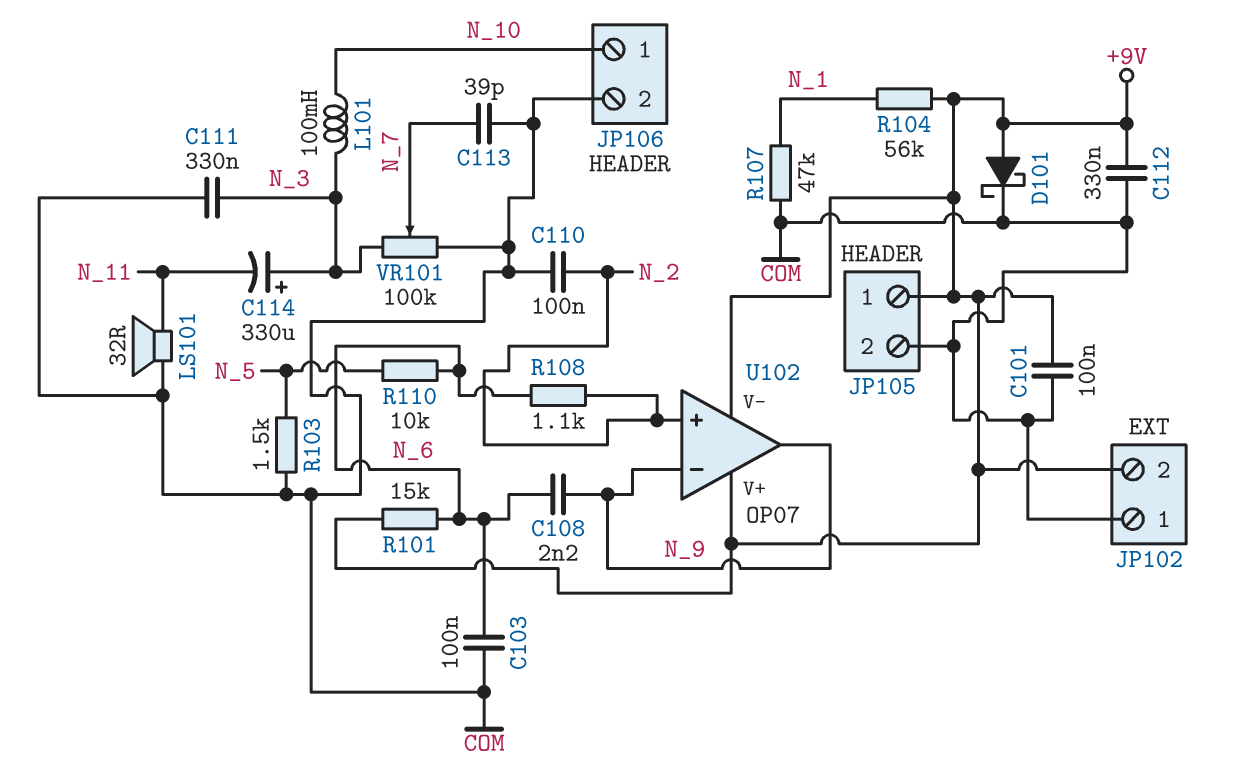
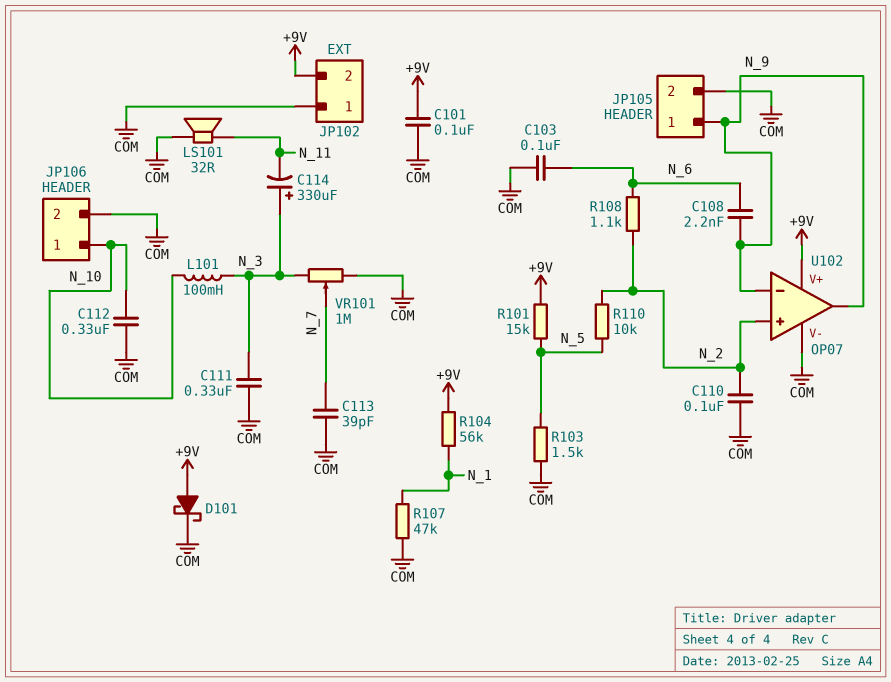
C112: 330nF (+9V, COM) -> 330nF (COM, N_10)
JP105 pin 1: +9V -> N_9
R101: 15k (+9V, N_6) -> 15k (+9V, N_5)
R110: 10k (N_5, N_6) -> 10k (N_2, N_5)
U102 pin V-: +9V -> COM
VR101: 100k (COM, N_3, wiper N_7) -> 1M (COM, N_3, wiper N_7)

